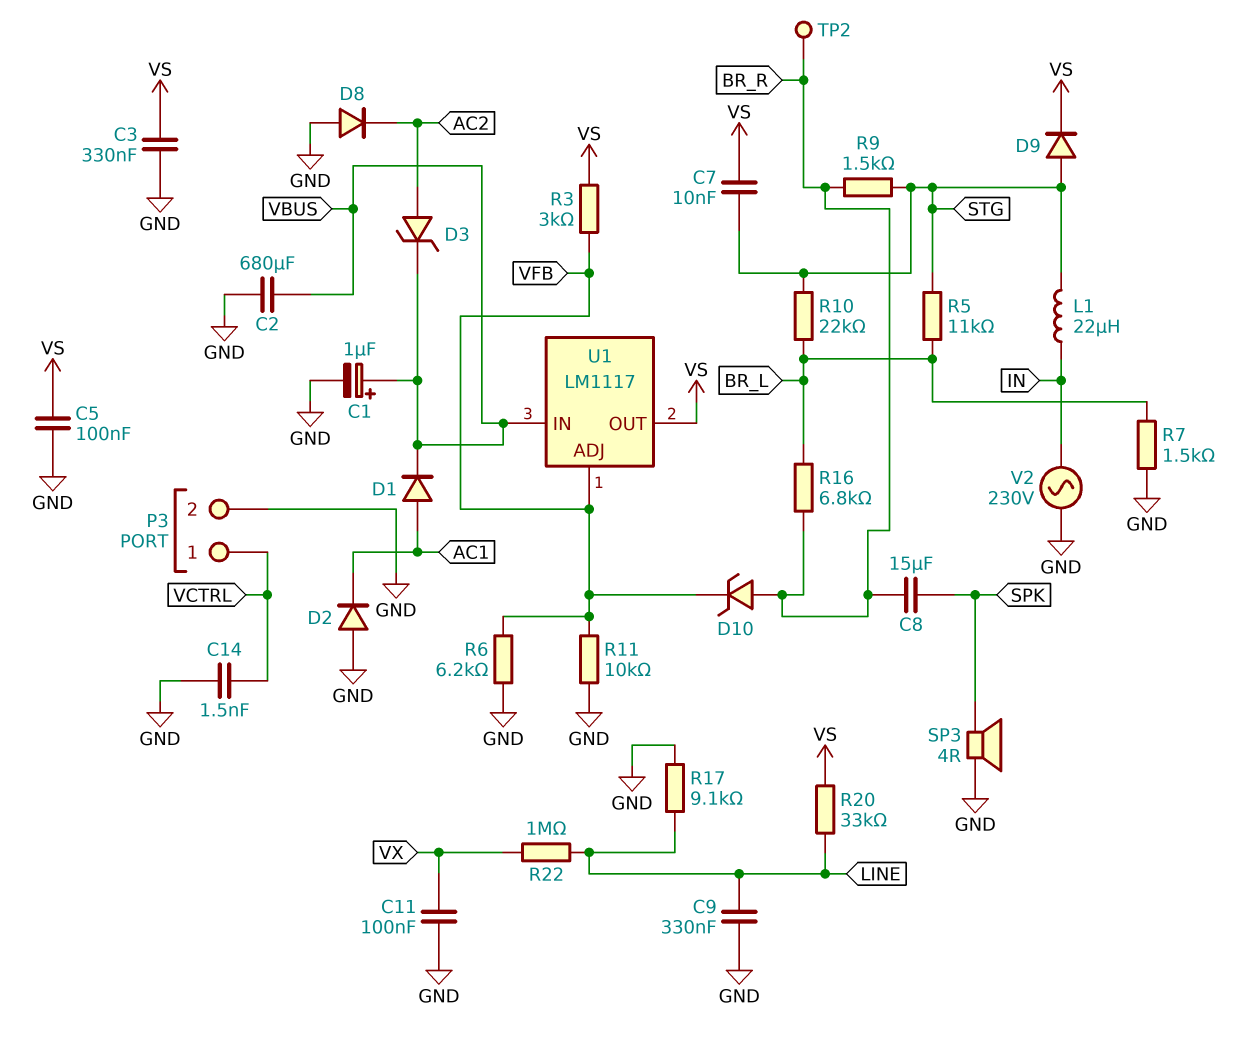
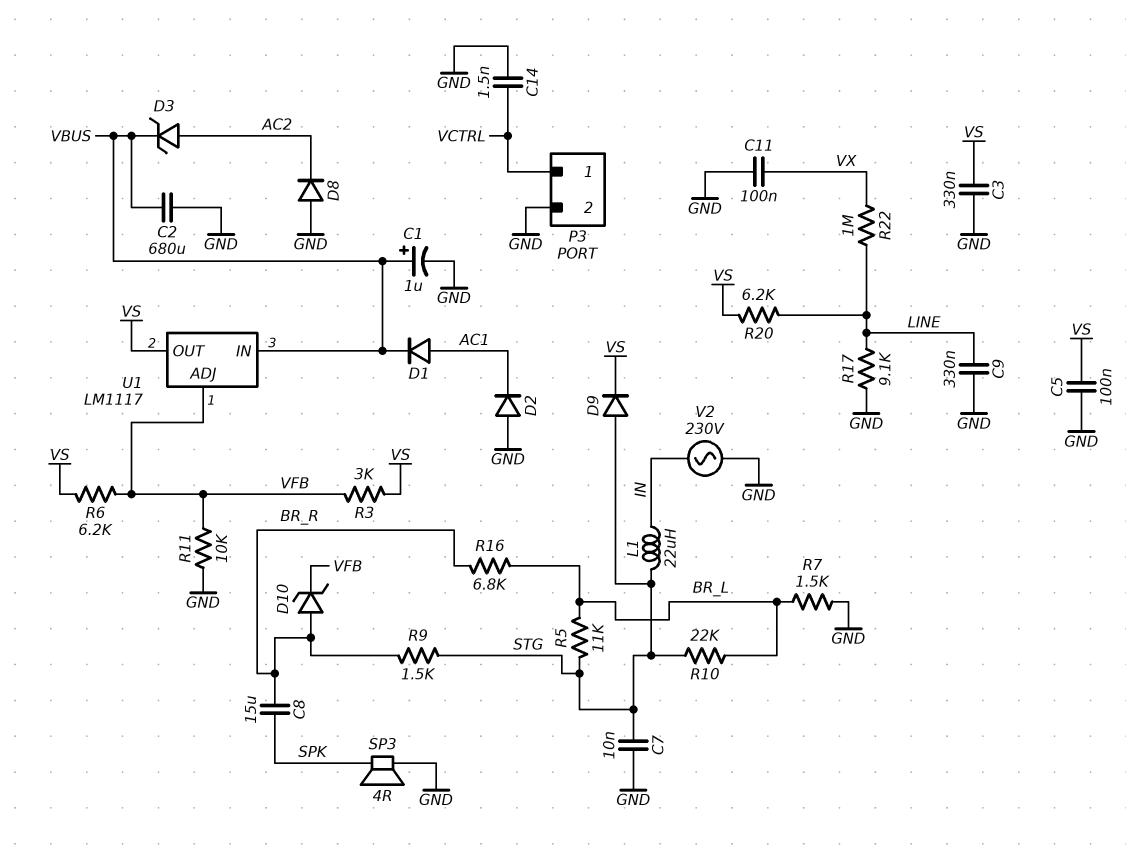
C7: 10nF (STG, VS) -> 10nF (GND, STG)
R6: 6.2k (GND, VFB) -> 6.2k (VFB, VS)
R20: 33k (LINE, VS) -> 6.2k (LINE, VS)
TP2: test point (BR_R) -> none

